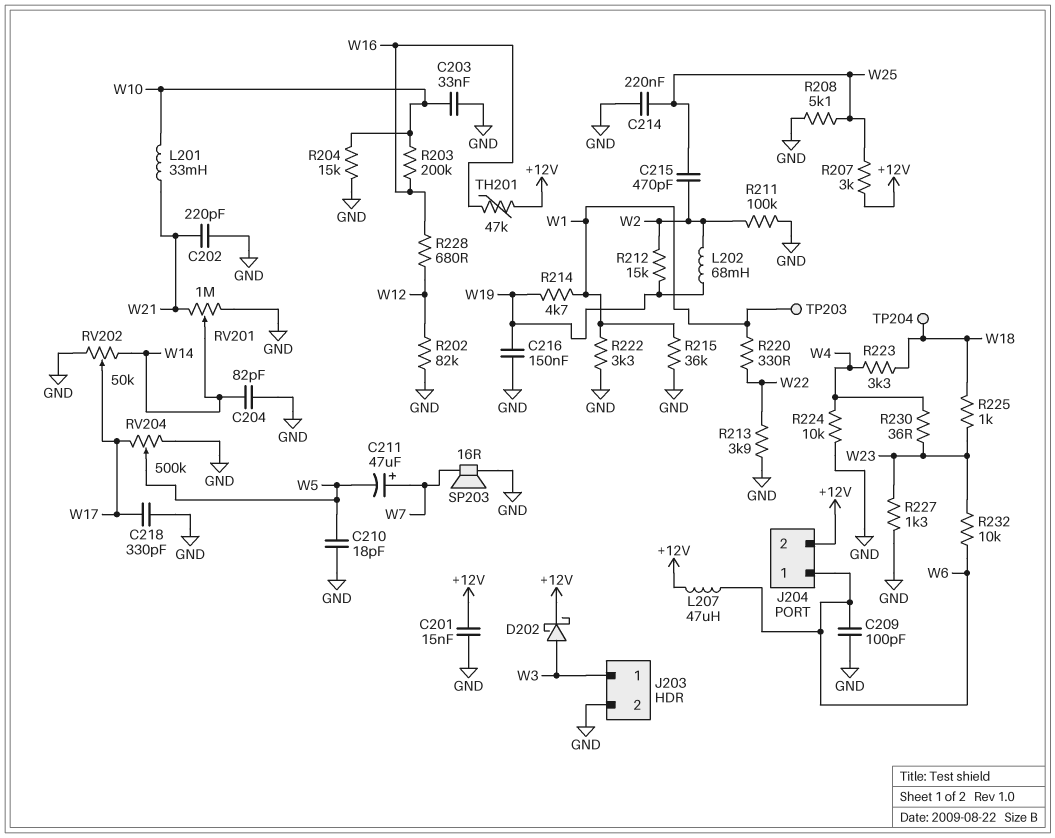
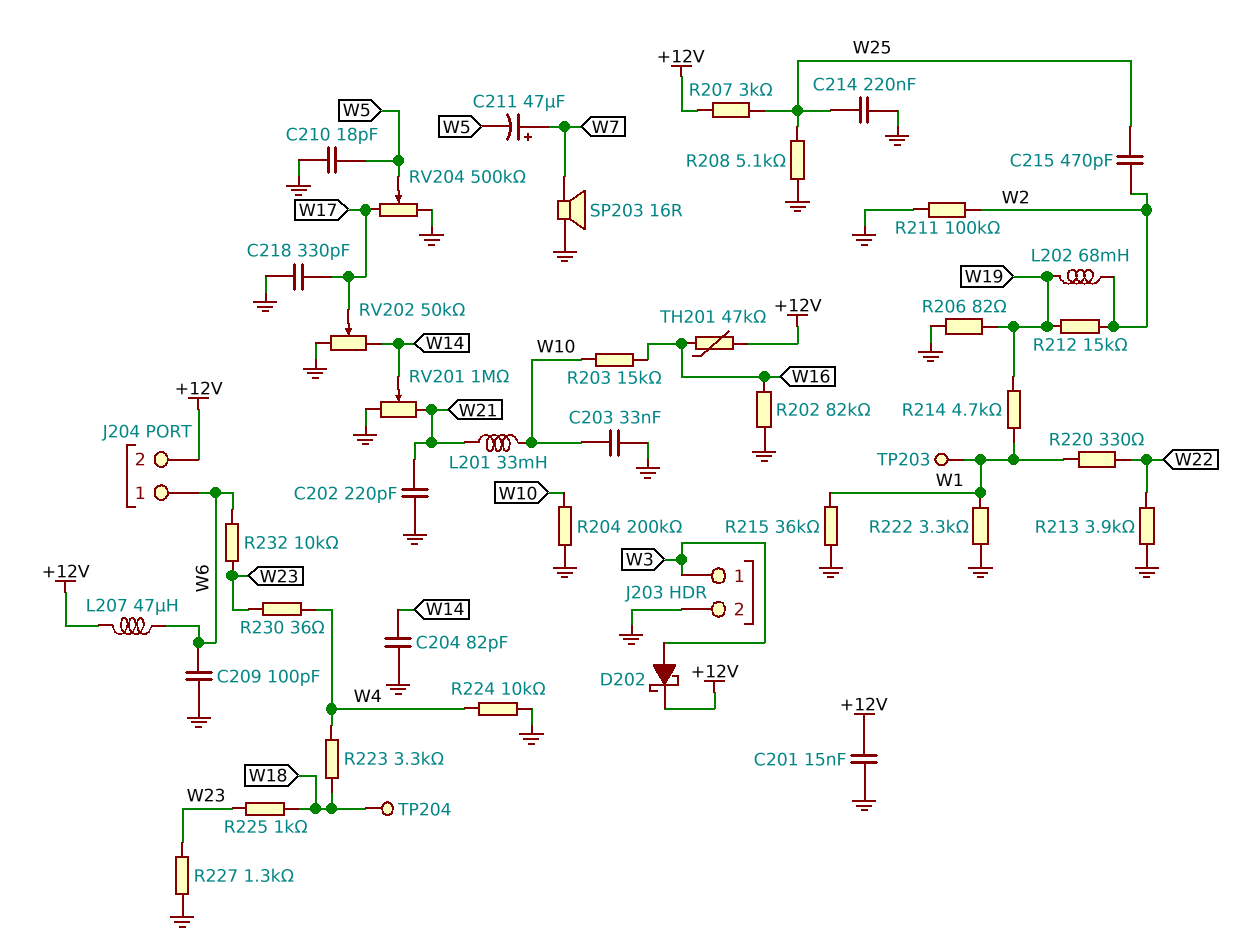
C216: 150nF (GND, W19) -> none
R202: 82k (GND, W12) -> 82k (GND, W16)
R203: 200k (W10, W16) -> 15k (W10, W16)
R204: 15k (GND, W10) -> 200k (GND, W10)
R206: none -> 82 (GND, W19)
R228: 680 (W12, W16) -> none

